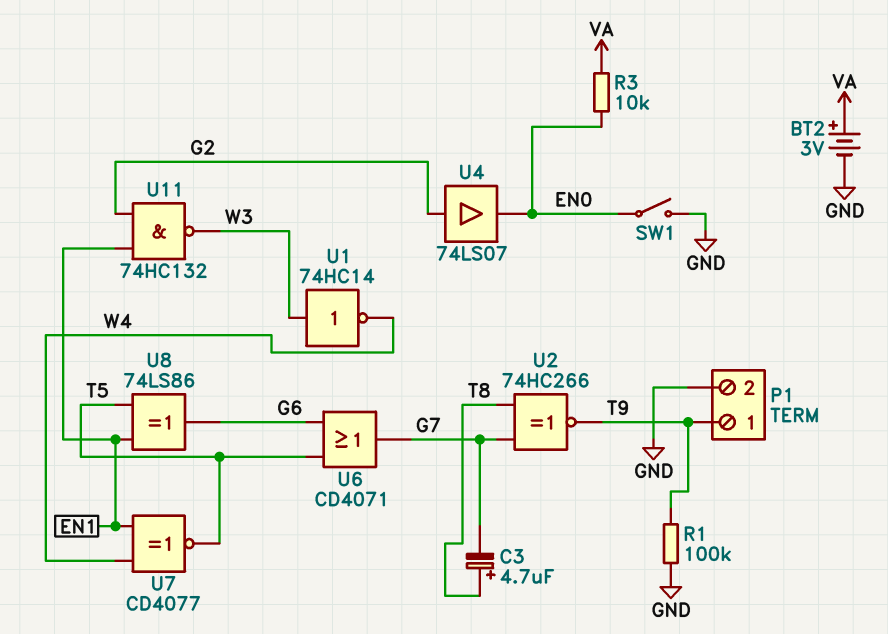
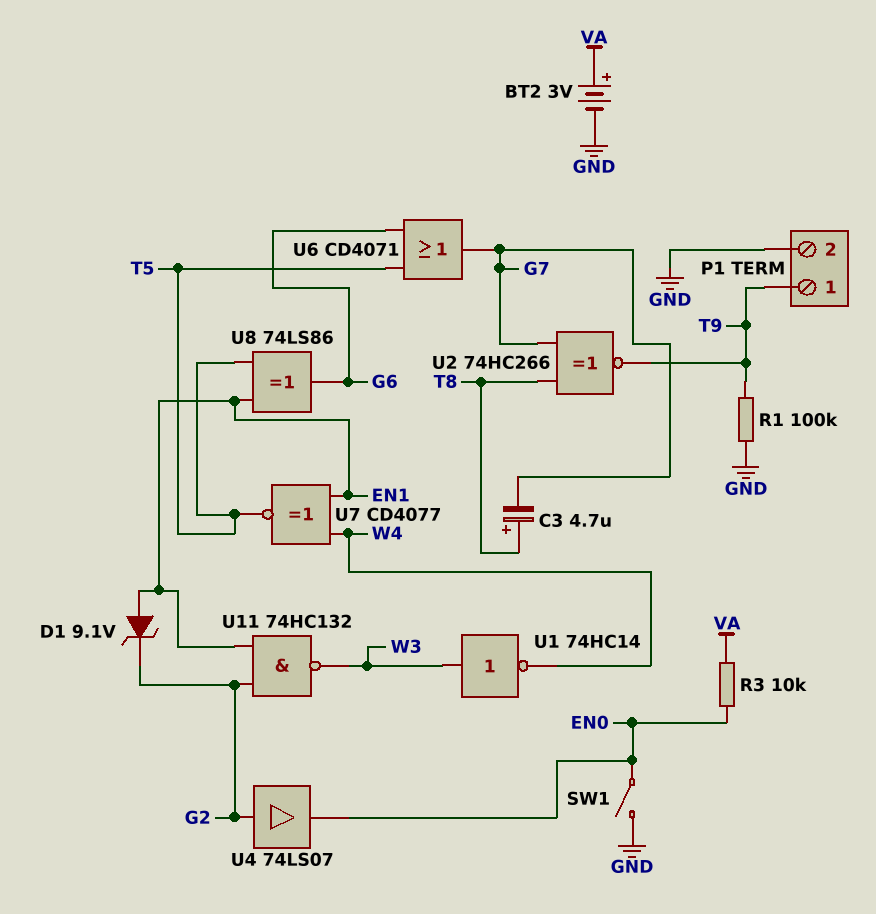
D1: none -> zener 9.1V (A EN1, K G2)

